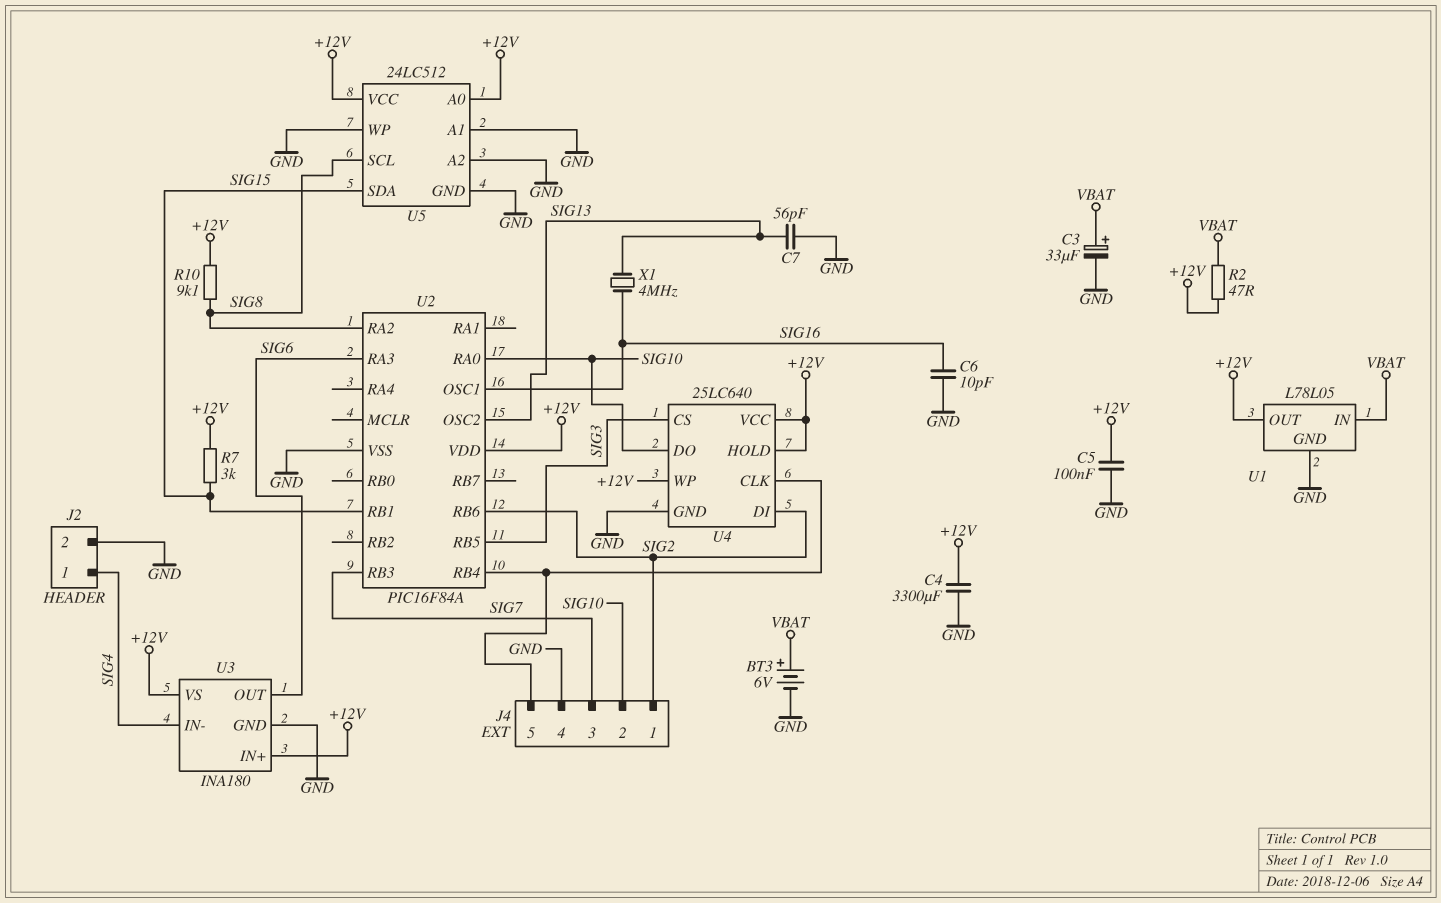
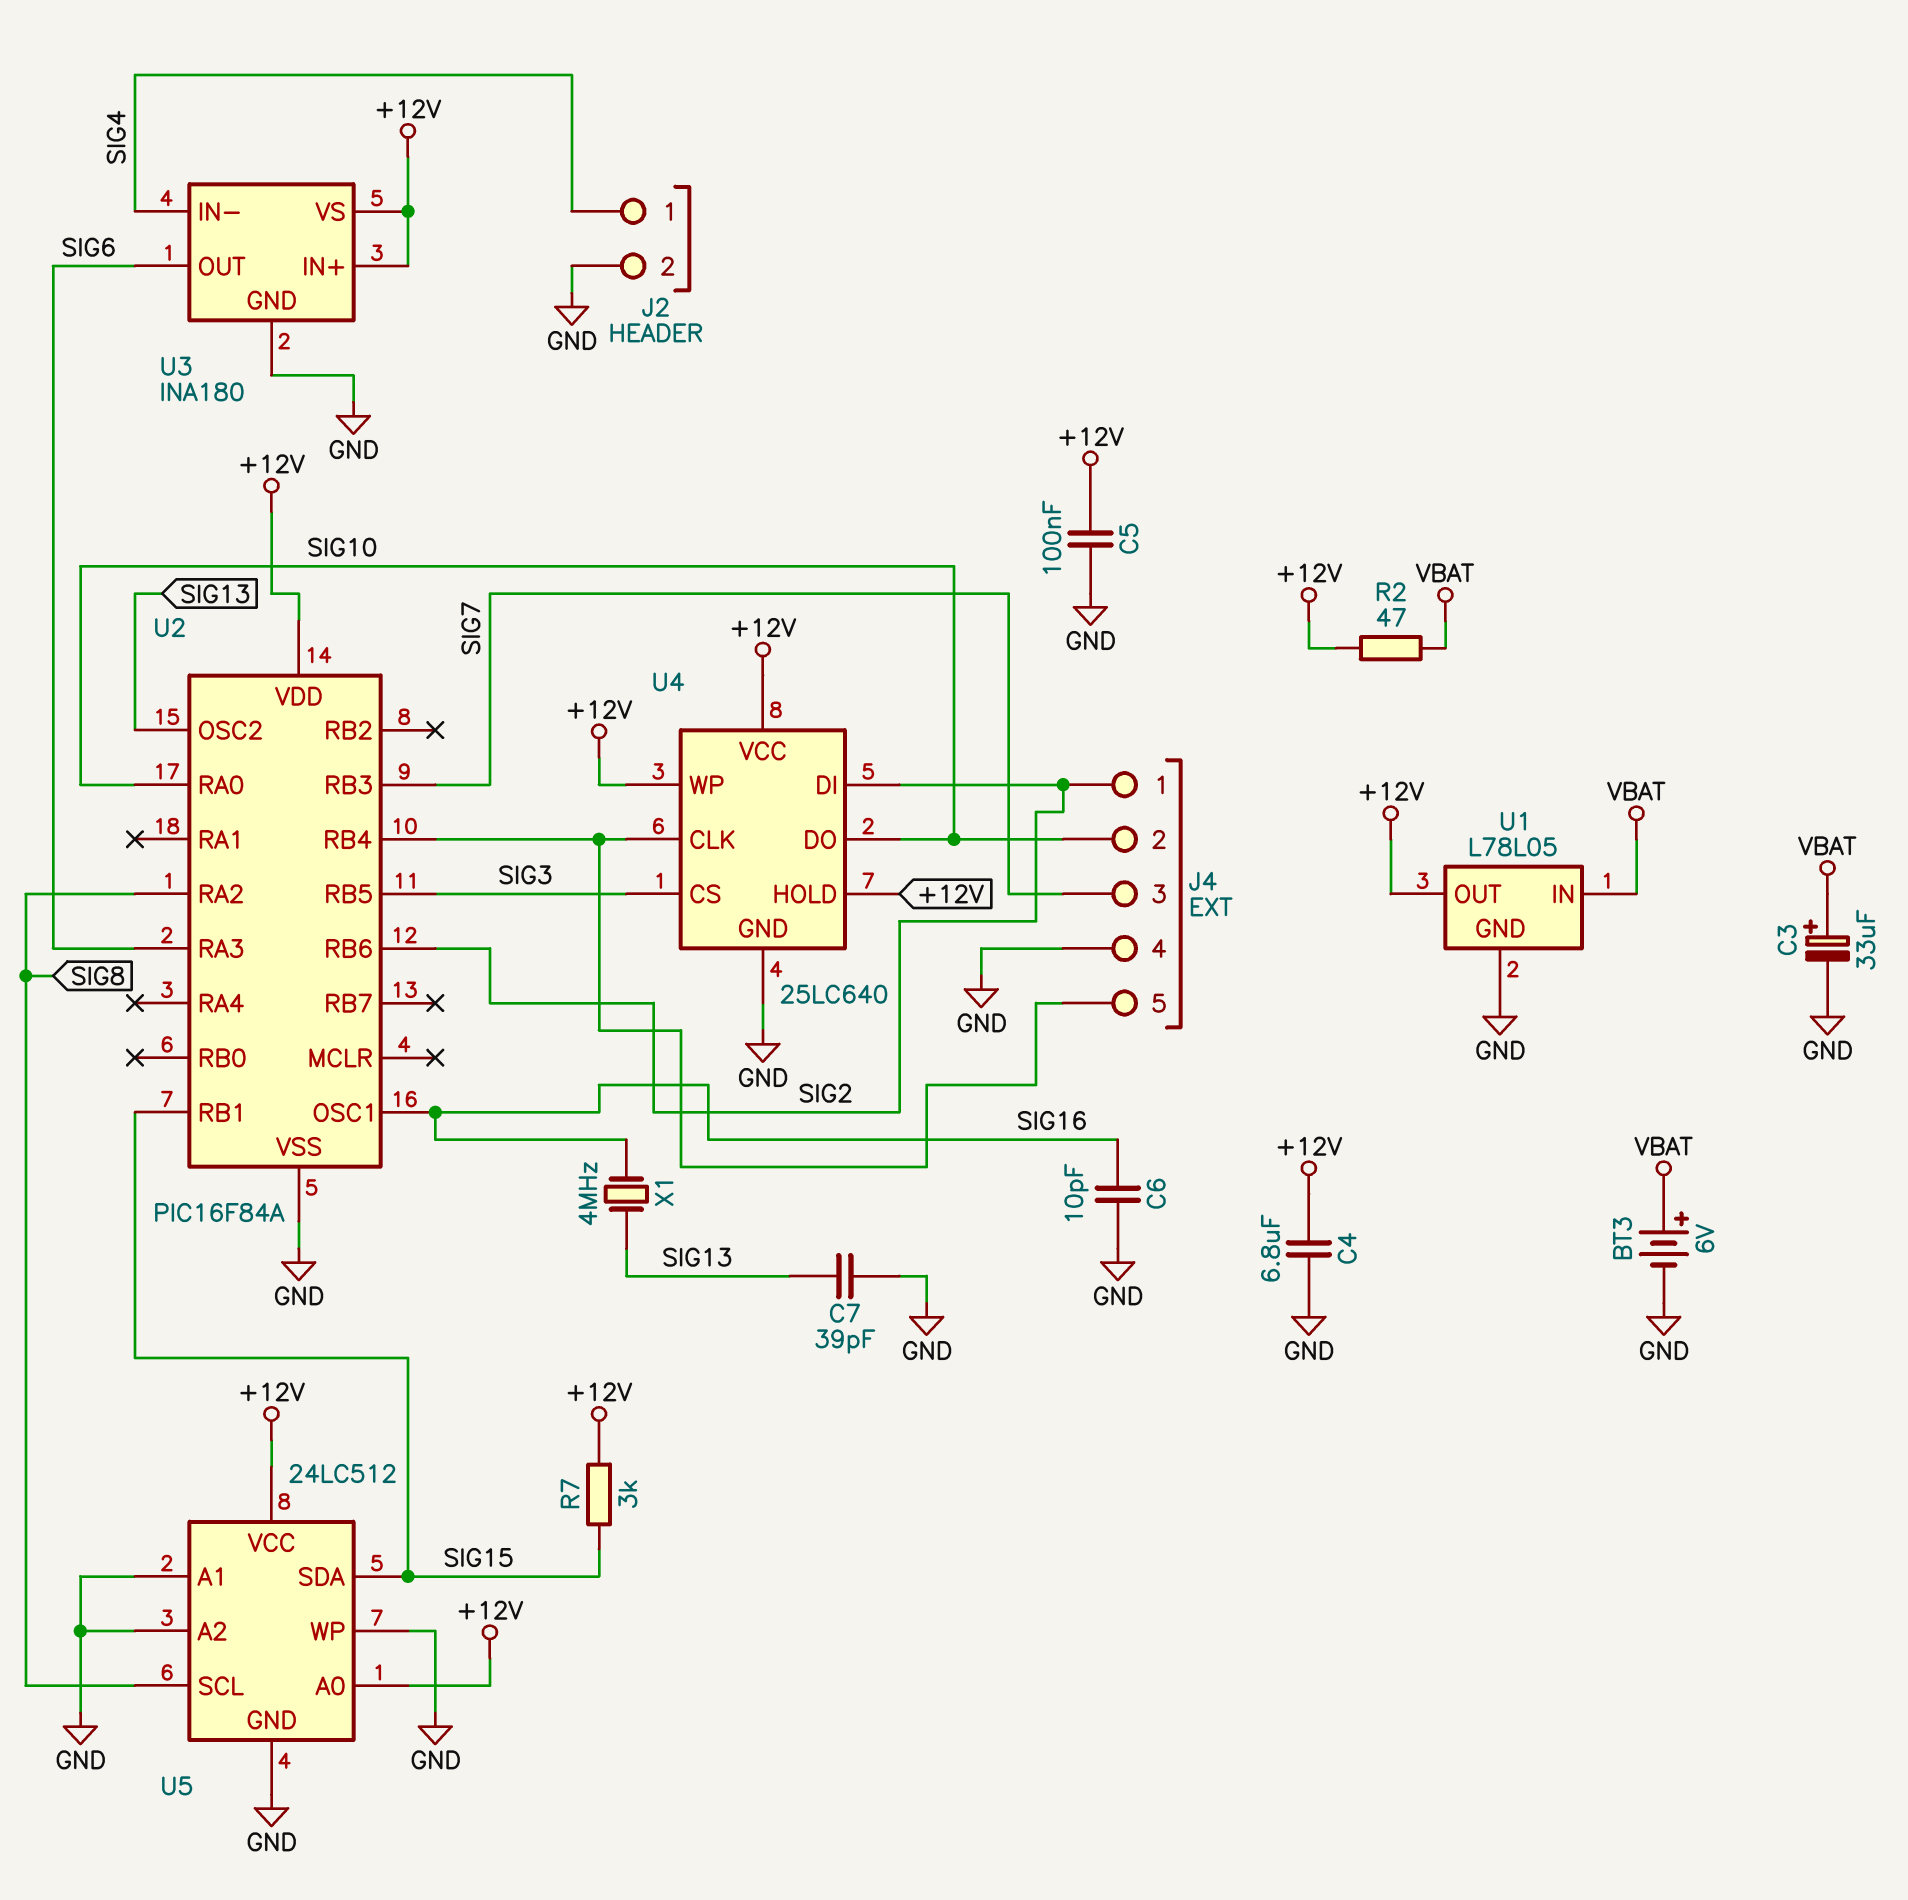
C4: 3300uF (+12V, GND) -> 6.8uF (+12V, GND)
C7: 56pF (GND, SIG13) -> 39pF (GND, SIG13)
R10: 9.1k (+12V, SIG8) -> none

